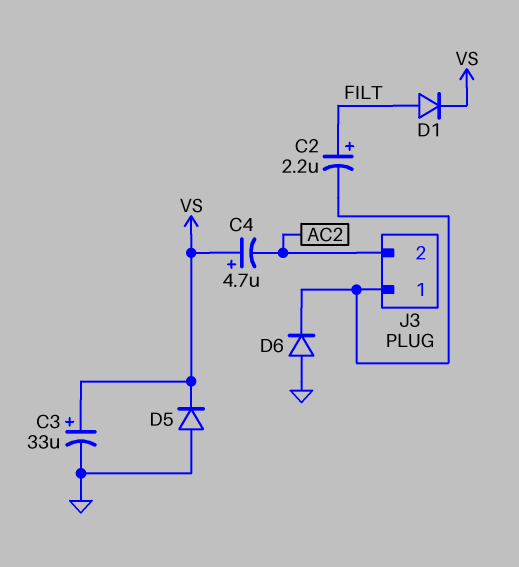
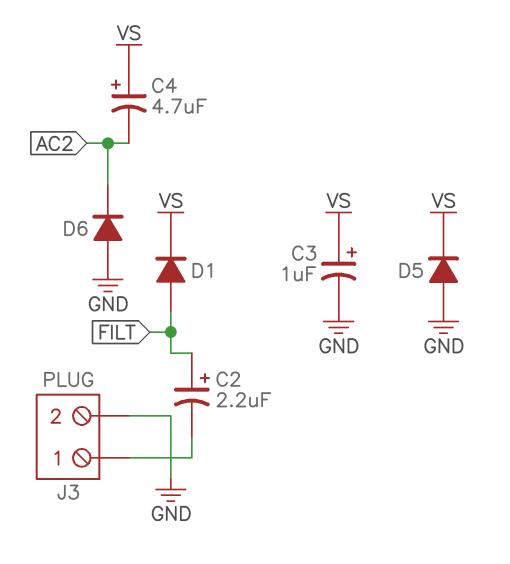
C3: 33uF (plus VS, minus GND) -> 1uF (plus VS, minus GND)
D6: diode (A GND, K J3/1) -> diode (A GND, K AC2)
J3 pin 2: AC2 -> GND

